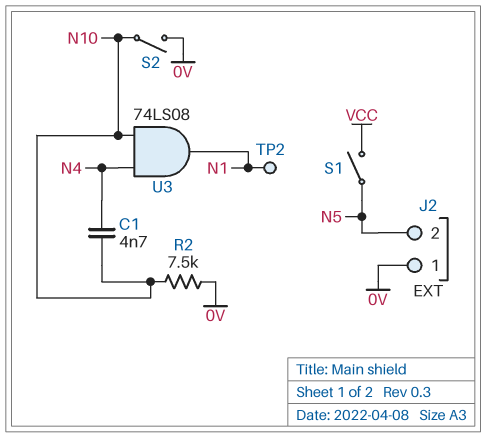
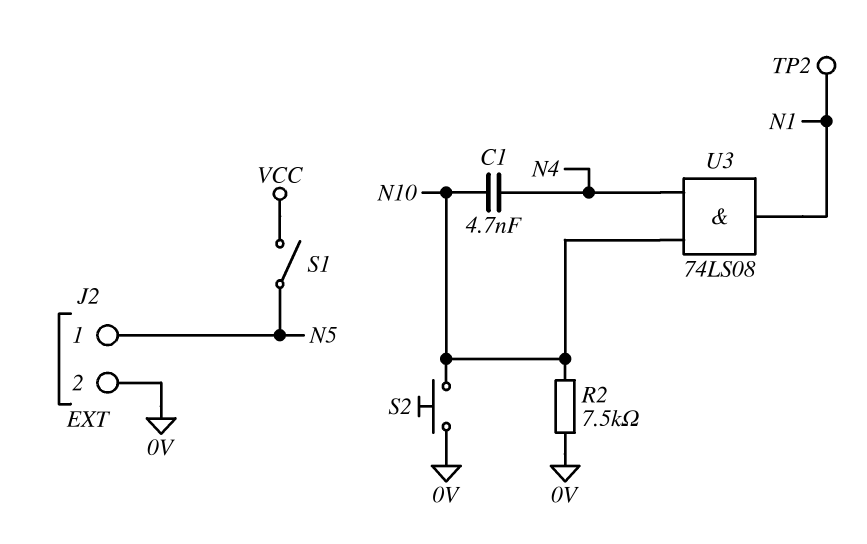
J2 pin 1: 0V -> N5
J2 pin 2: N5 -> 0V
S2: switch (0V, N10) -> button (0V, N10)

